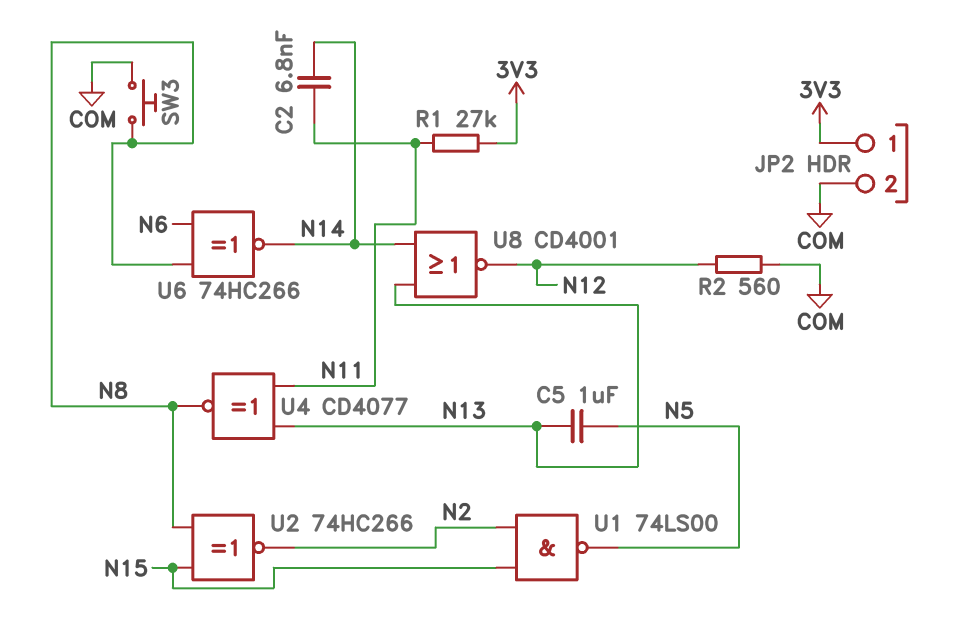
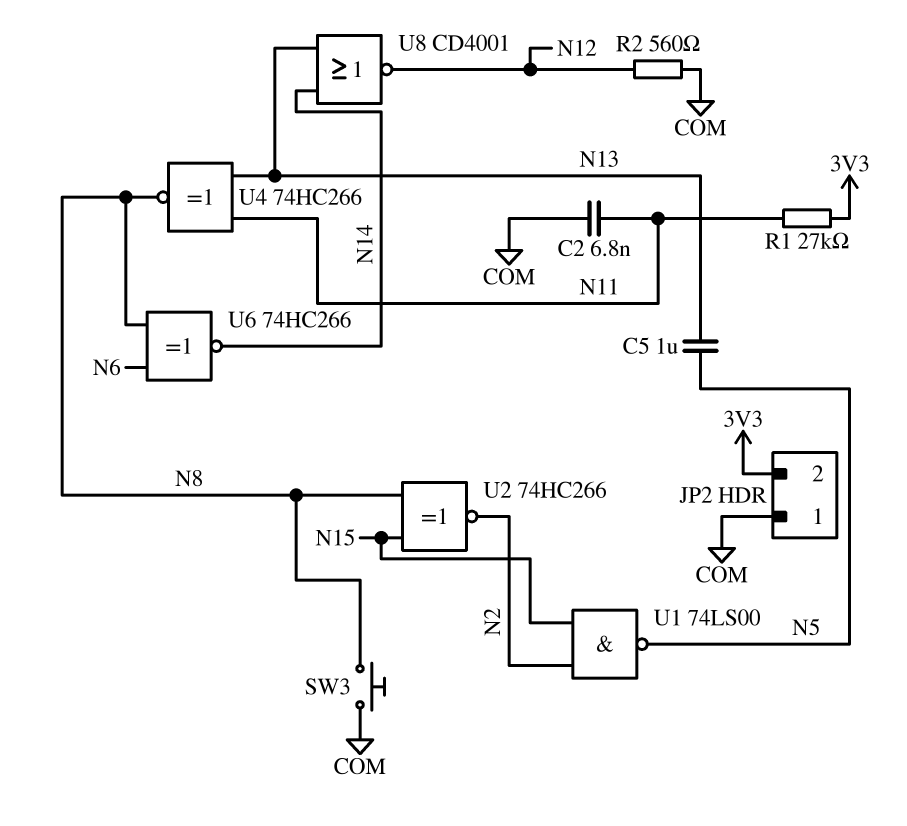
C2: 6.8nF (N11, N14) -> 6.8nF (COM, N11)
JP2 pin 1: 3V3 -> COM
JP2 pin 2: COM -> 3V3
U4: XNOR CD4077 (in N11, in N13, out N8) -> XNOR 74HC266 (in N11, in N13, out N8)

